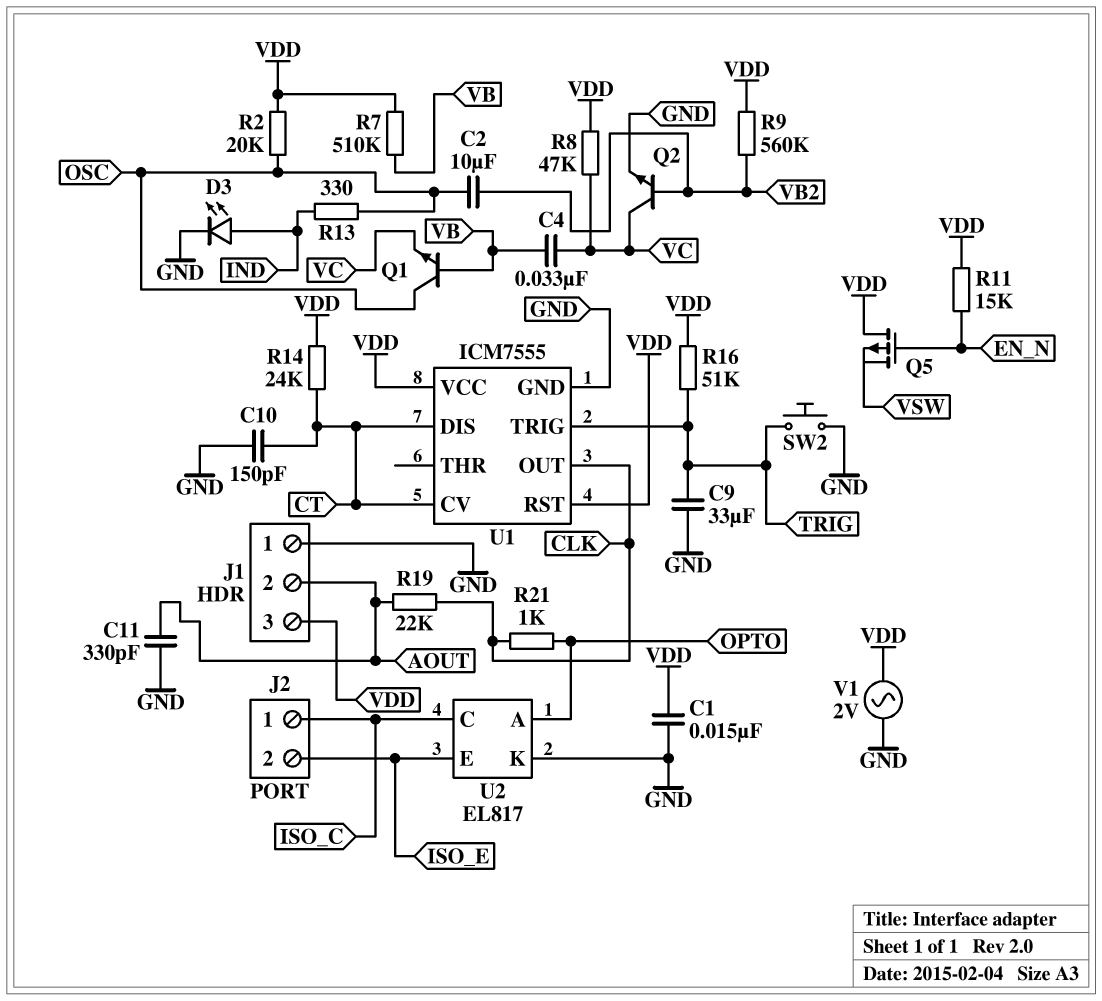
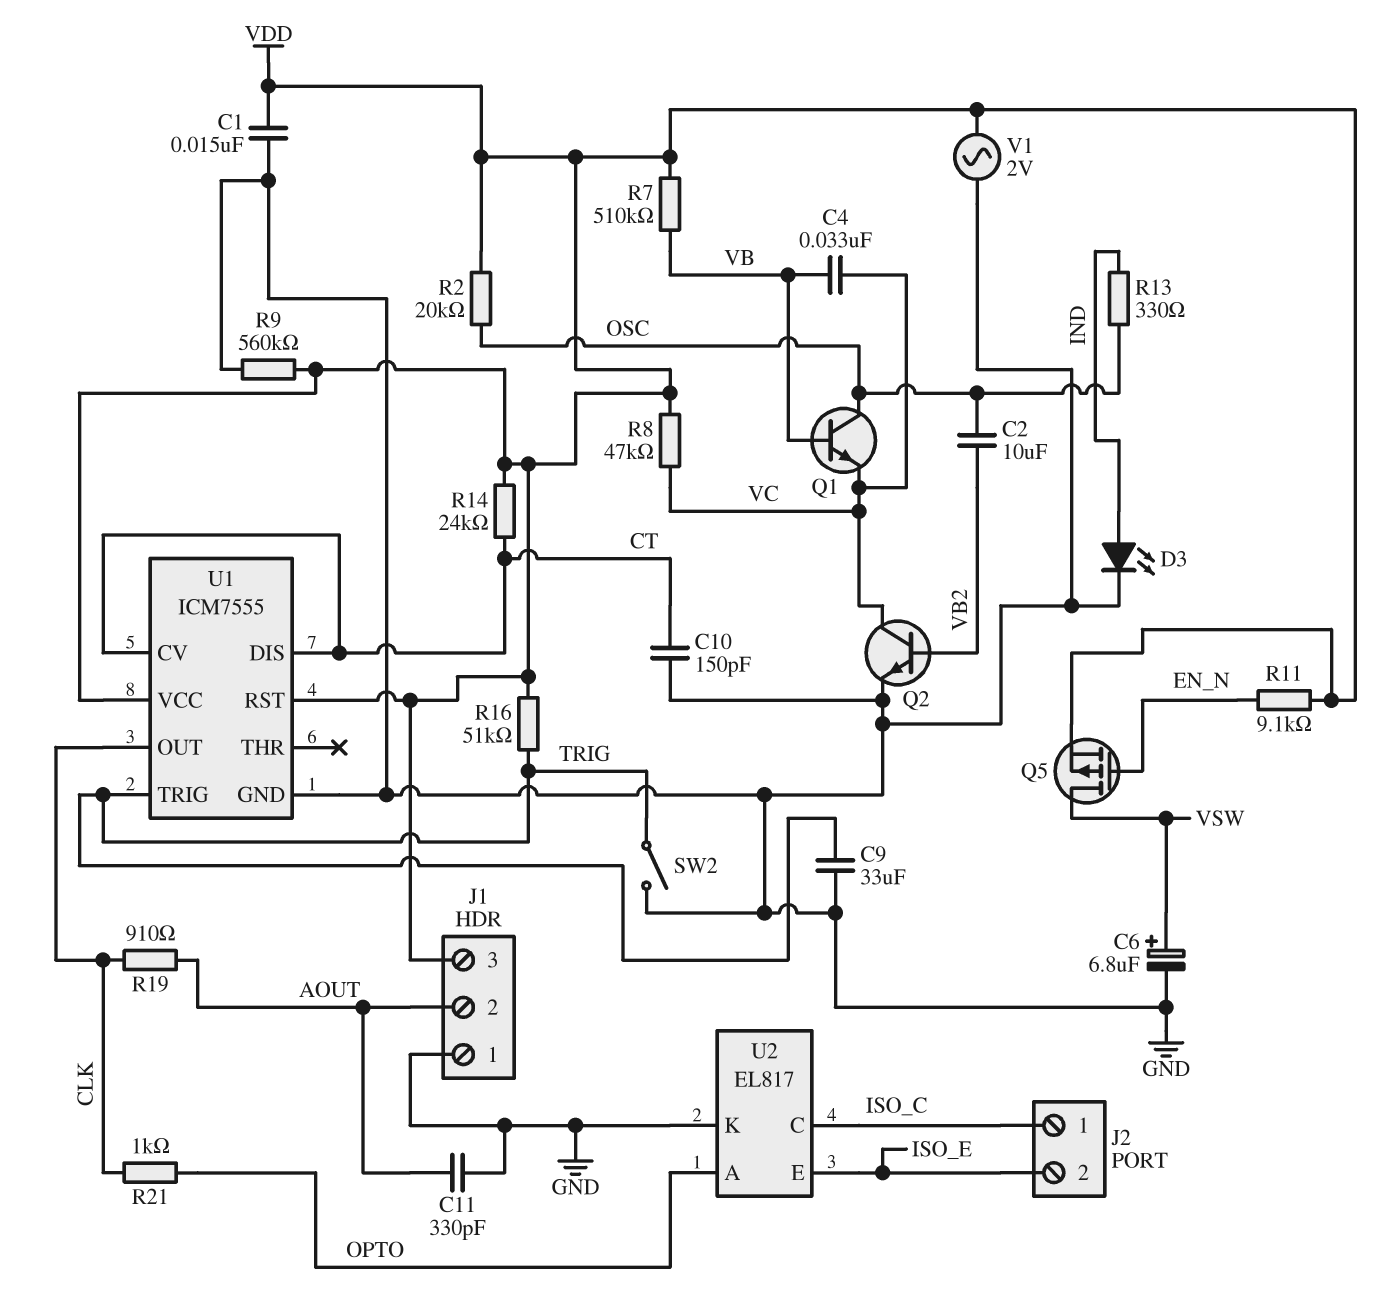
C6: none -> 6.8uF (plus VSW, minus GND)
Q5: PMOS (G EN_N, D VDD, S VSW) -> PMOS (G EN_N, D VSW, S VDD)
R9: 560k (VB2, VDD) -> 560k (GND, VDD)
R11: 15k (EN_N, VDD) -> 9.1k (EN_N, VDD)
R19: 22k (AOUT, CLK) -> 910 (AOUT, CLK)
SW2: button (GND, TRIG) -> switch (GND, TRIG)

